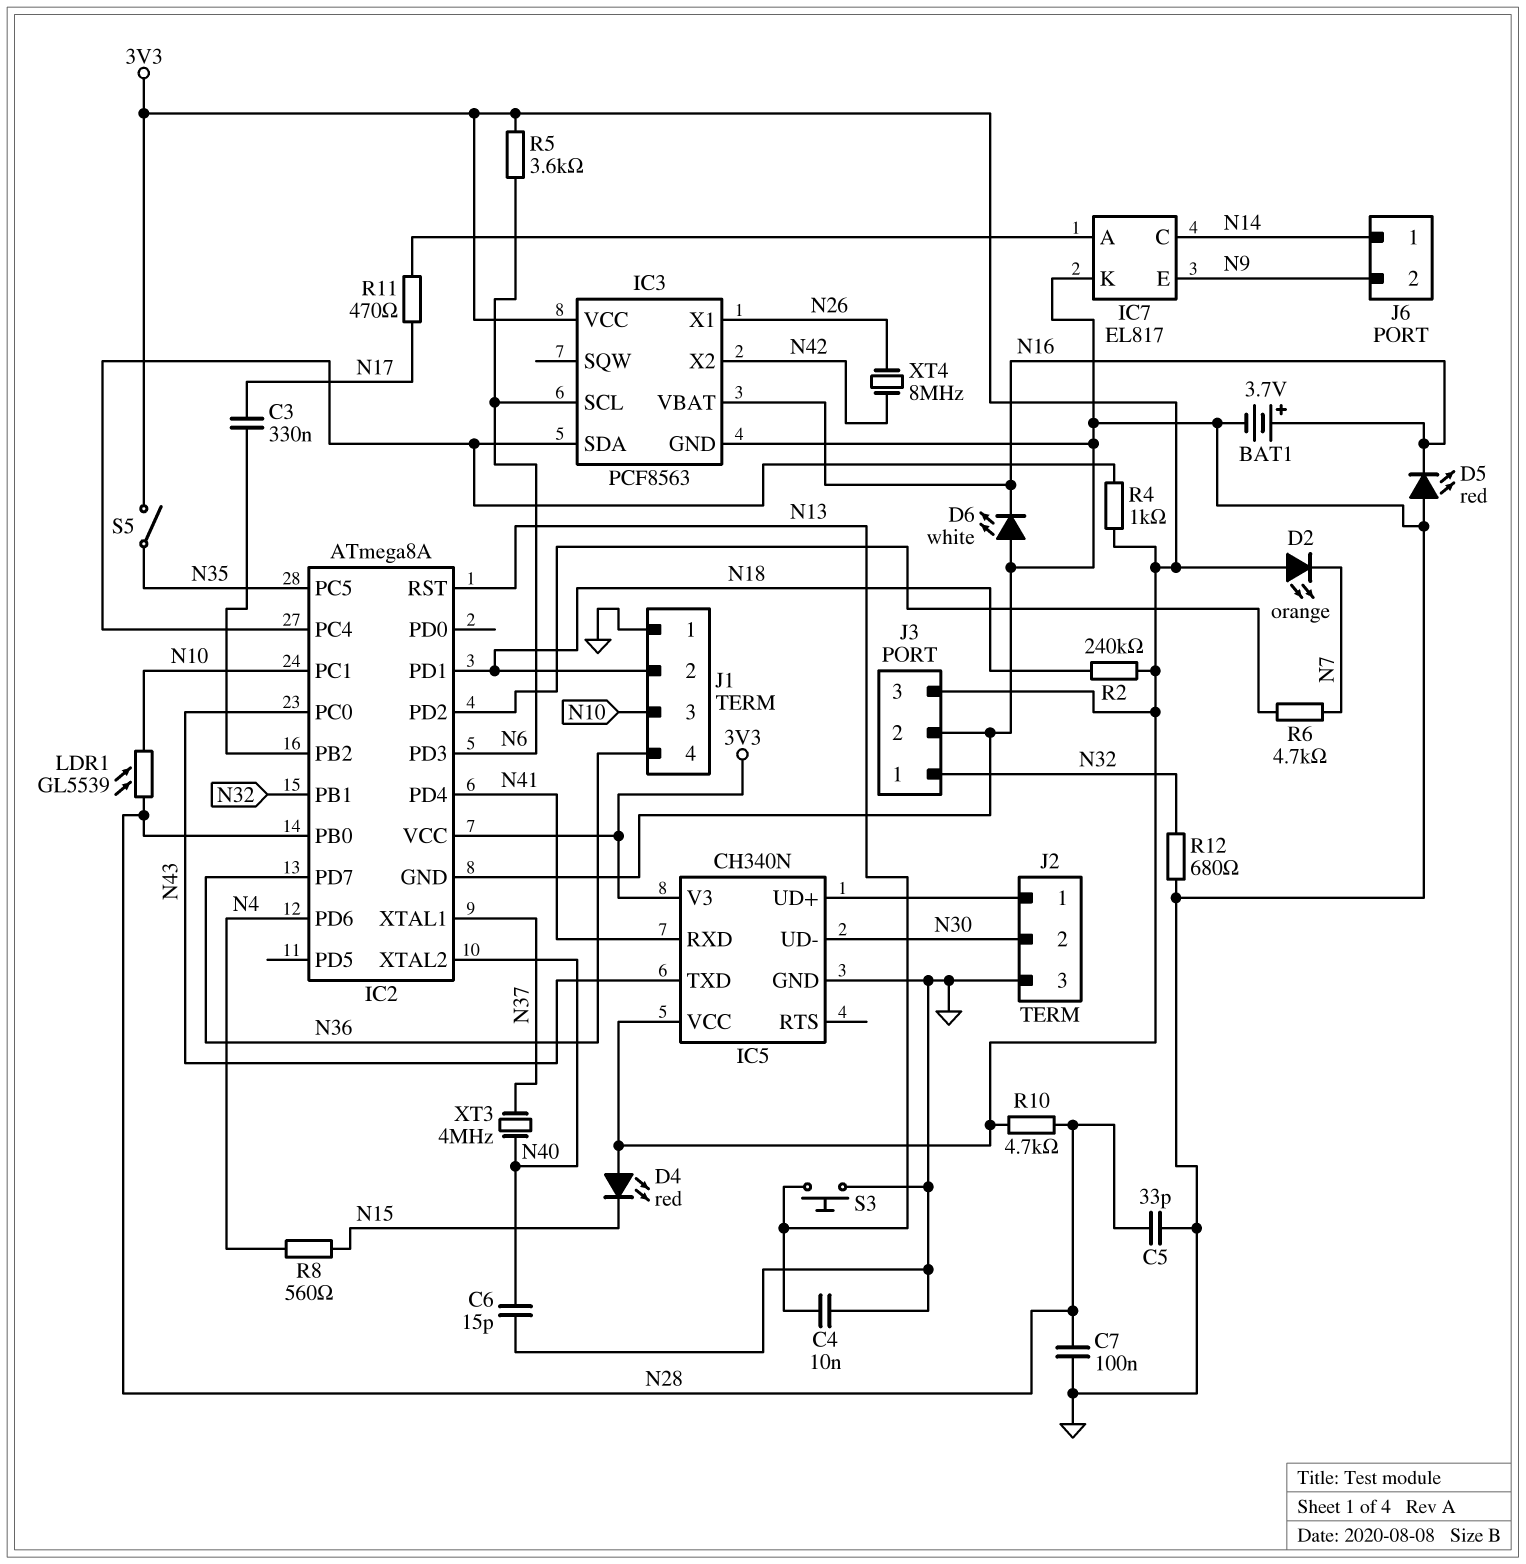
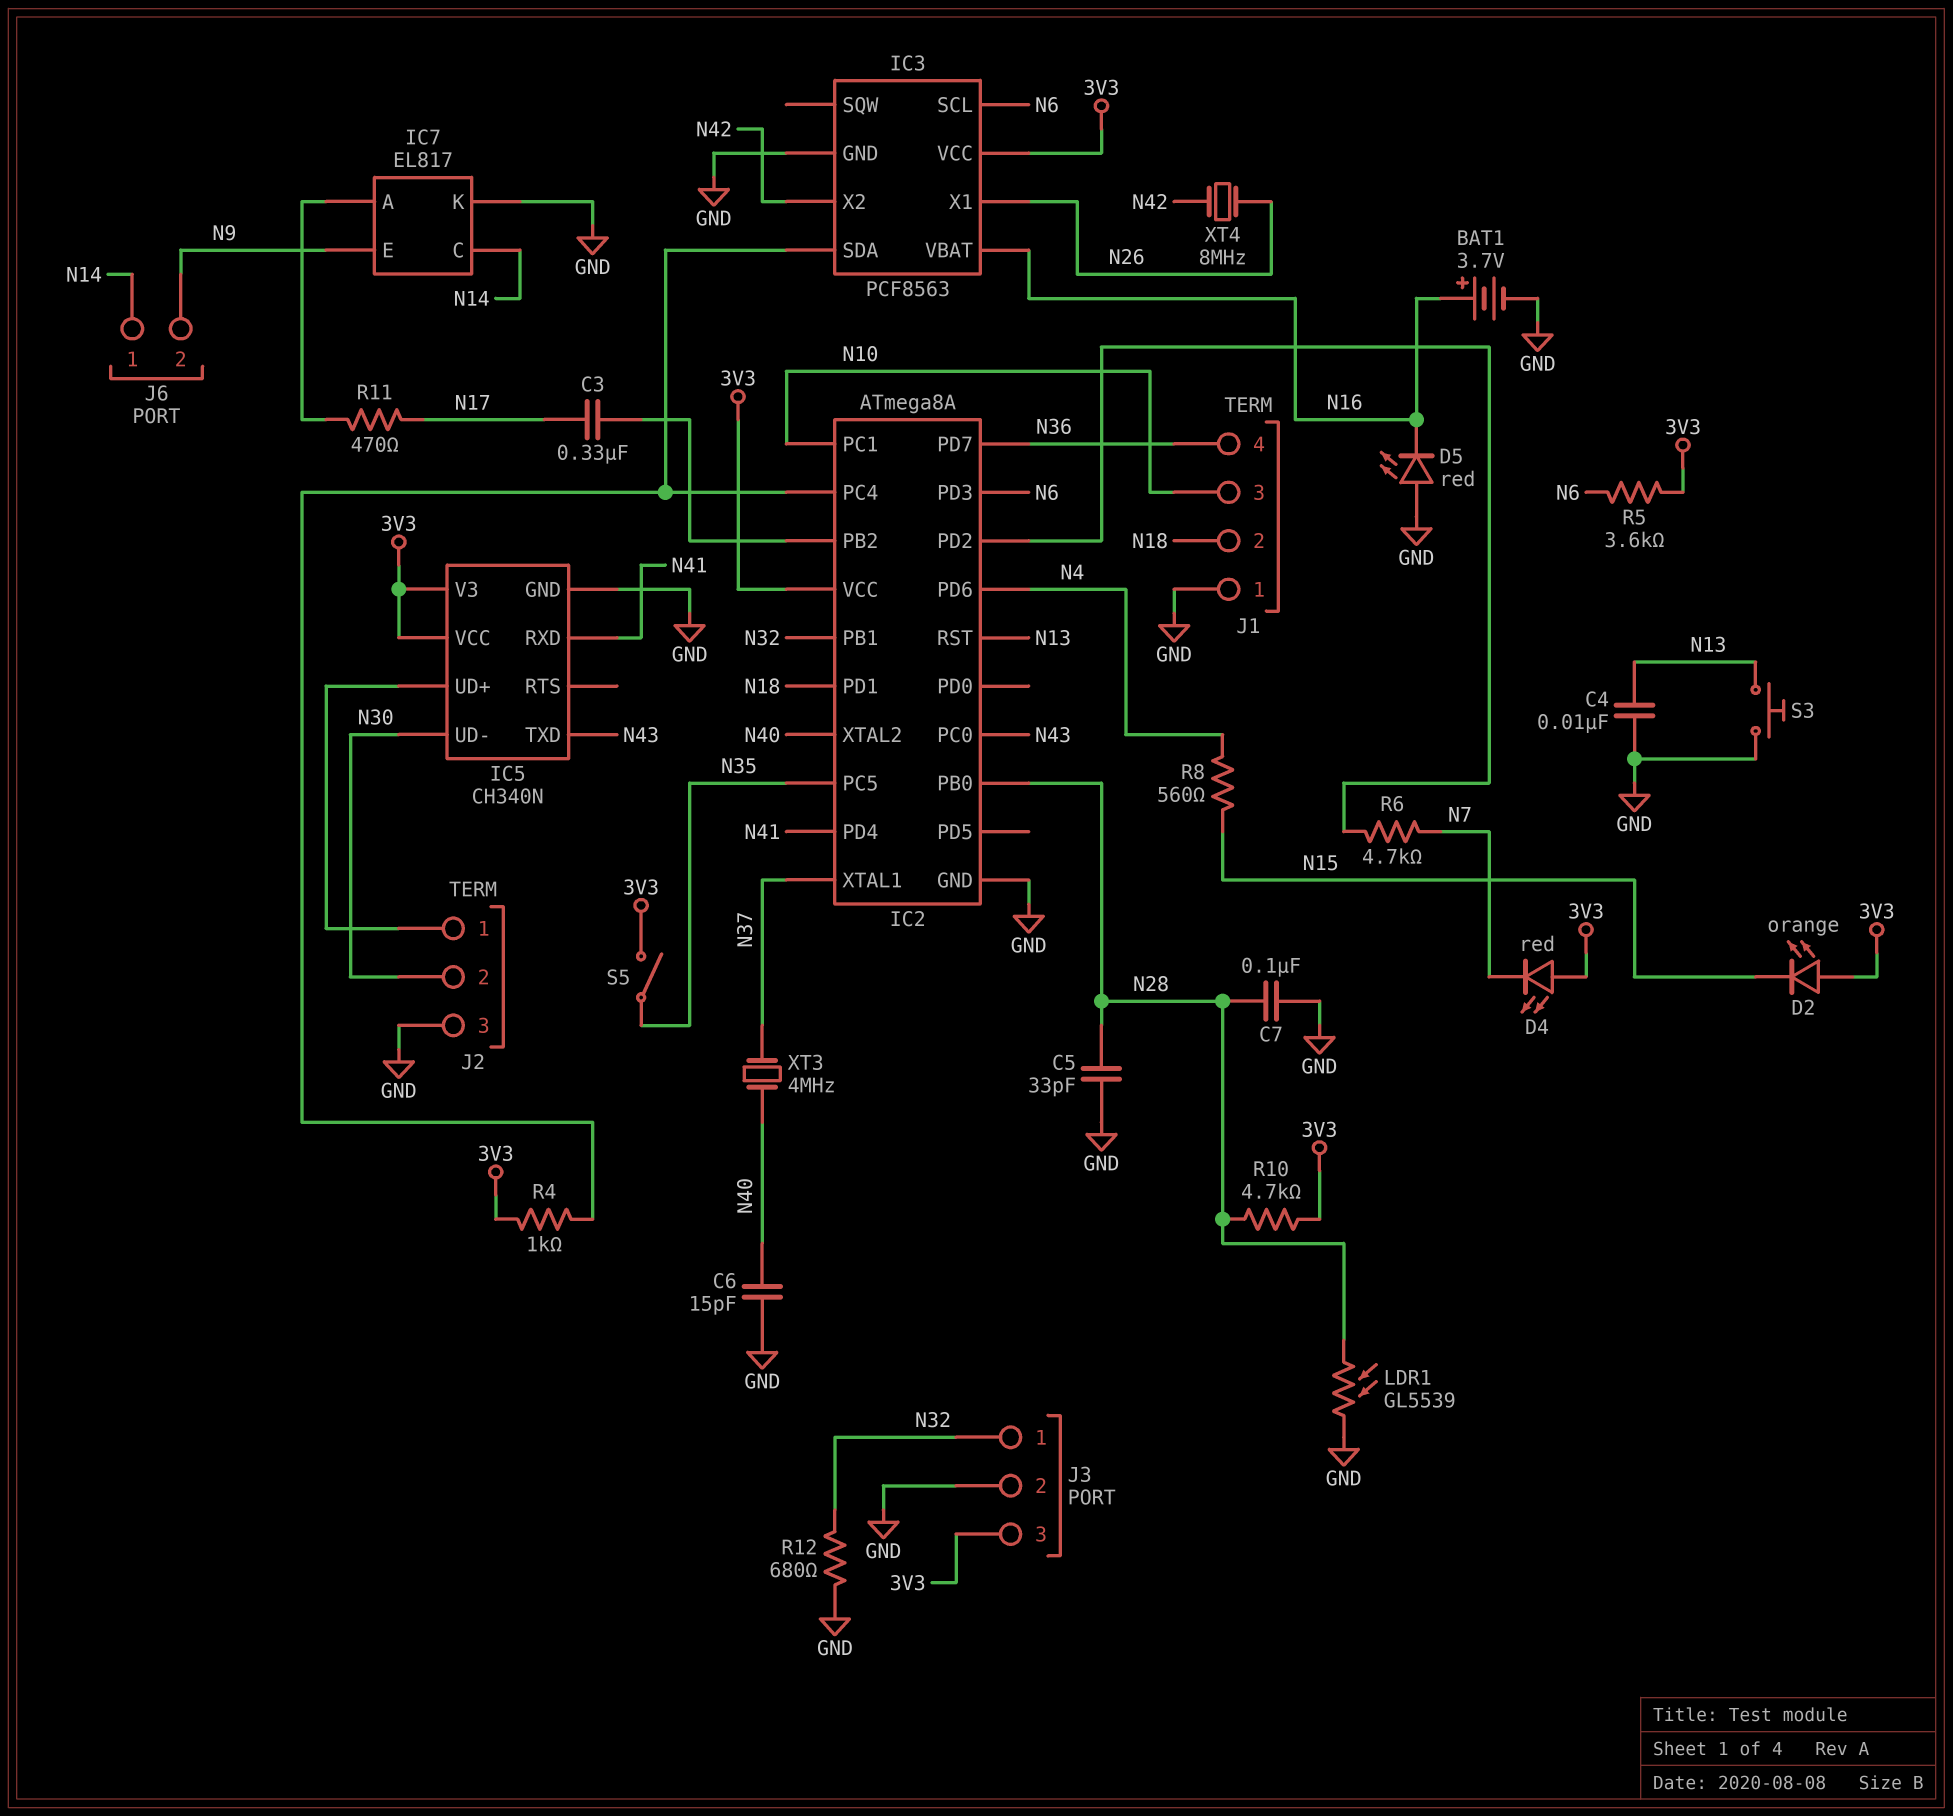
D2: LED orange (A 3V3, K N7) -> LED orange (A 3V3, K N15)
D4: LED red (A 3V3, K N15) -> LED red (A 3V3, K N7)
D6: LED white (A GND, K N16) -> none
LDR1: GL5539 (N10, N28) -> GL5539 (GND, N28)
R2: 240k (3V3, N18) -> none

